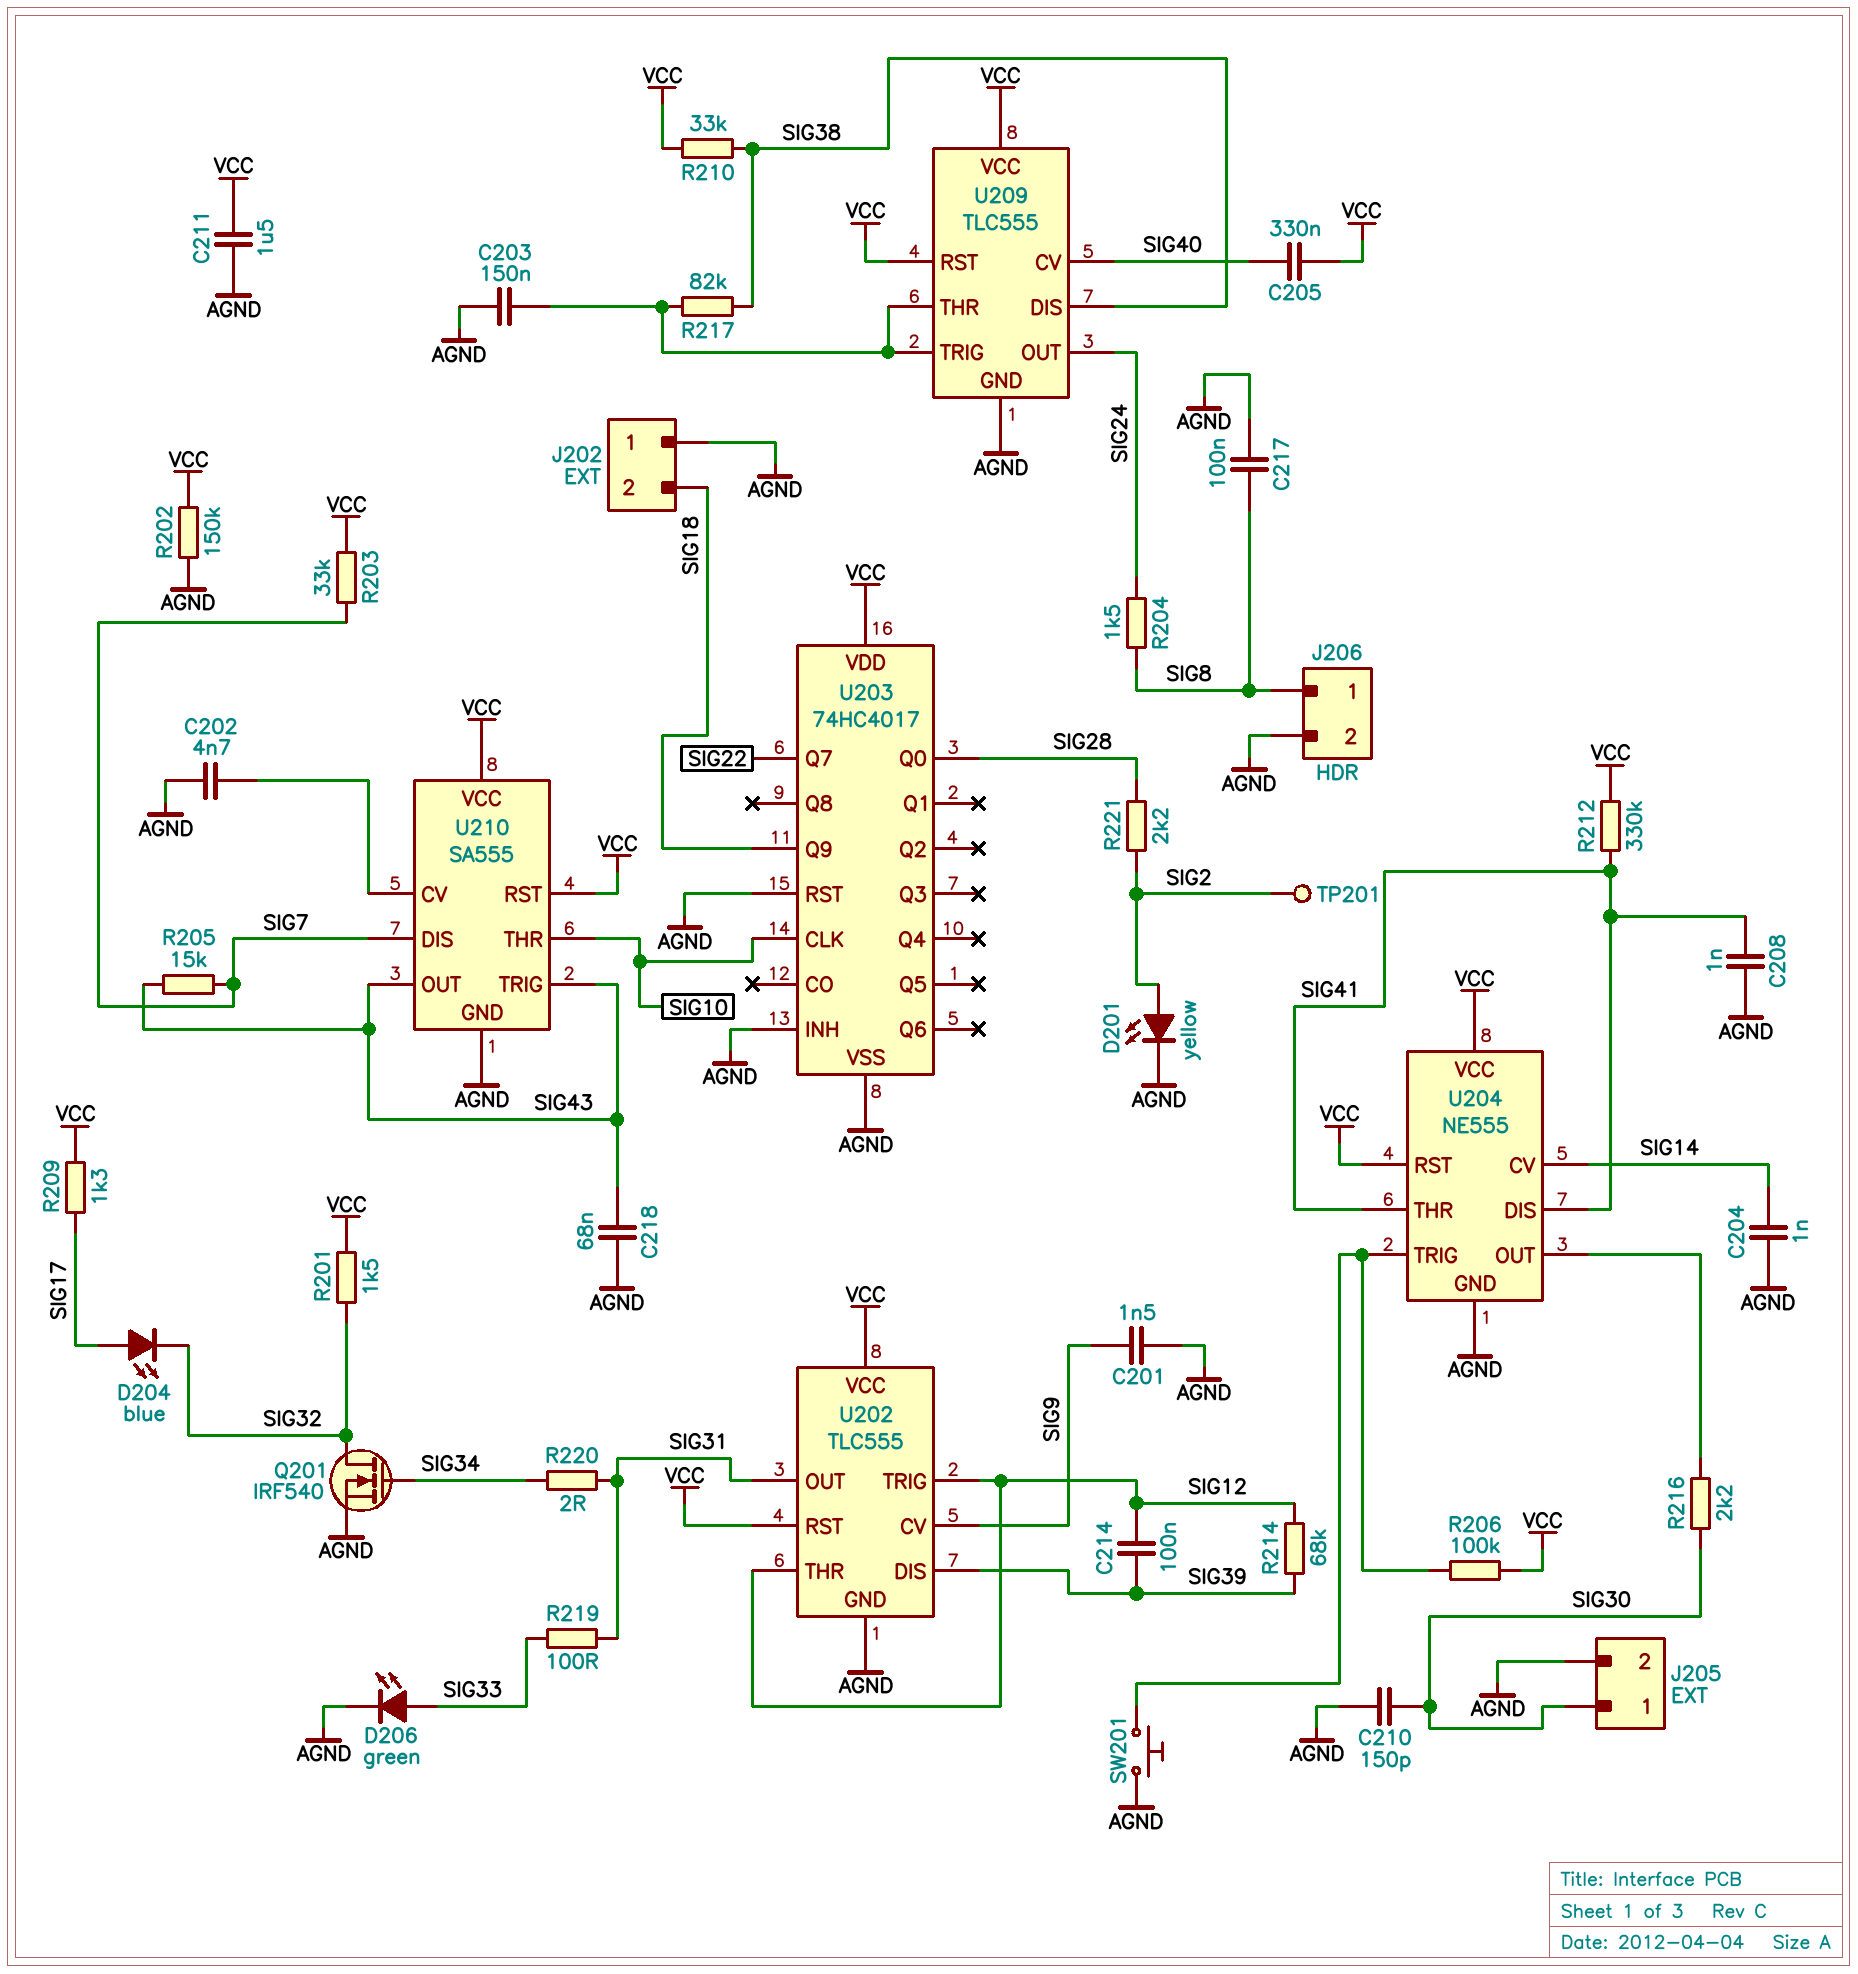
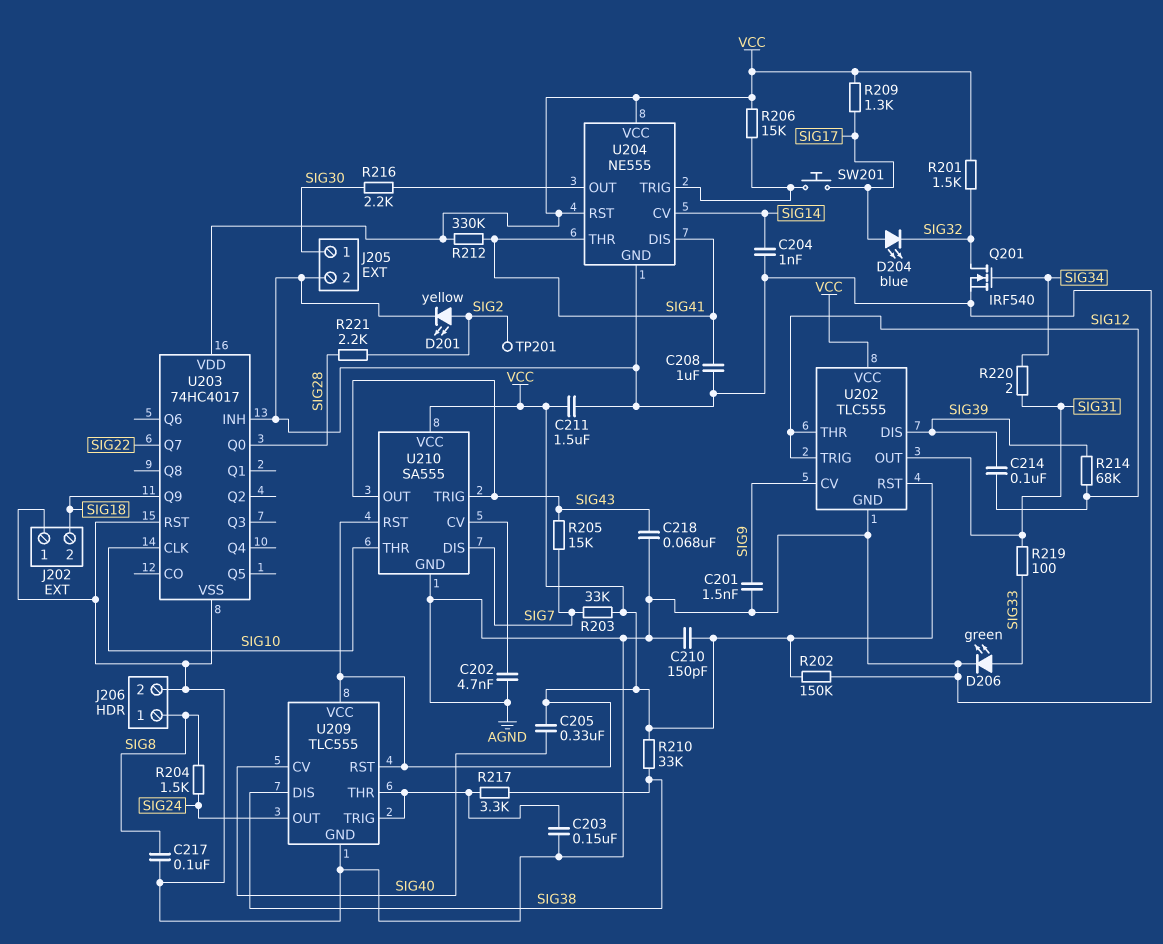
C208: 1nF (AGND, SIG41) -> 1uF (AGND, SIG41)
C210: 150pF (AGND, SIG30) -> 150pF (AGND, VCC)
R206: 100k (U204/TRIG, VCC) -> 15k (U204/TRIG, VCC)
R217: 82k (SIG38, U209/THR) -> 3.3k (SIG38, U209/THR)
SW201: button (AGND, U204/TRIG) -> button (SIG17, U204/TRIG)

